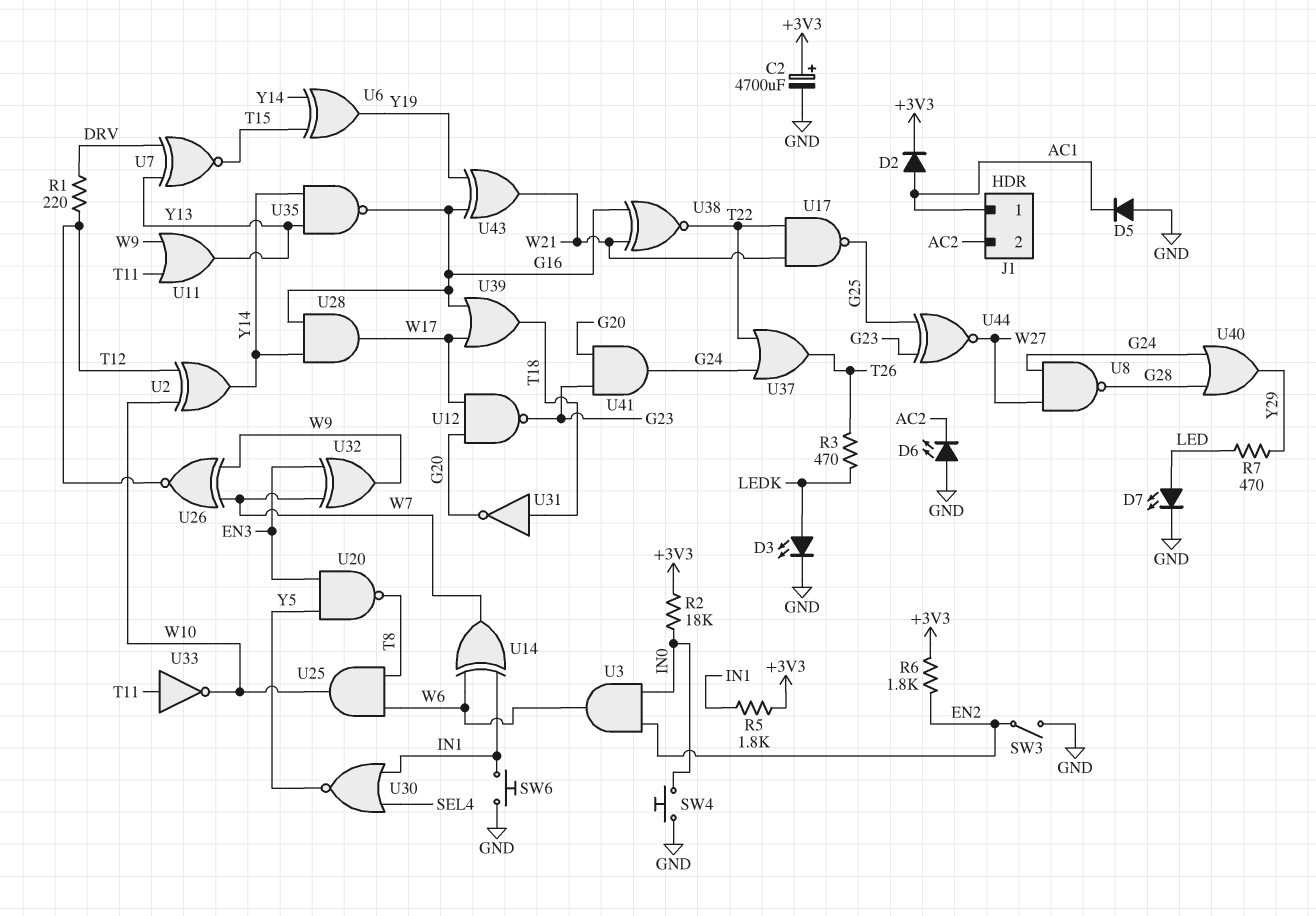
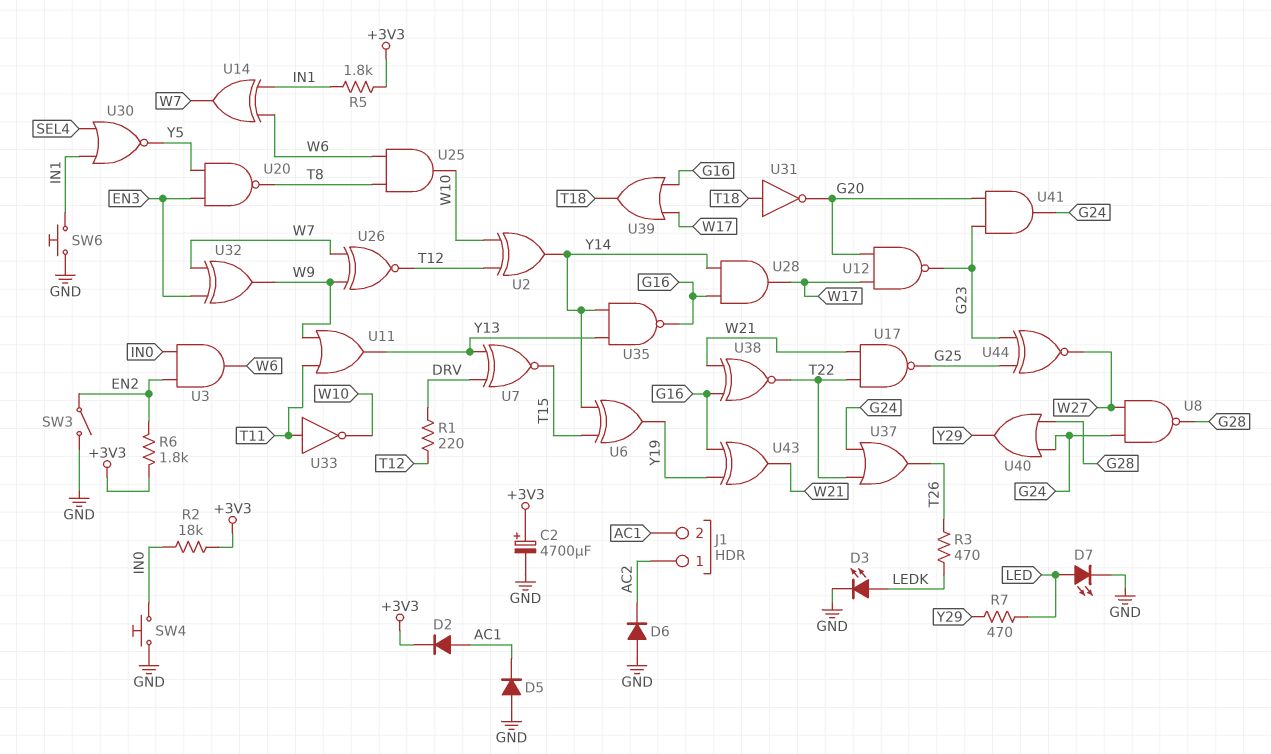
D6: LED (A GND, K AC2) -> diode (A GND, K AC2)
J1 pin 1: AC1 -> AC2
J1 pin 2: AC2 -> AC1

